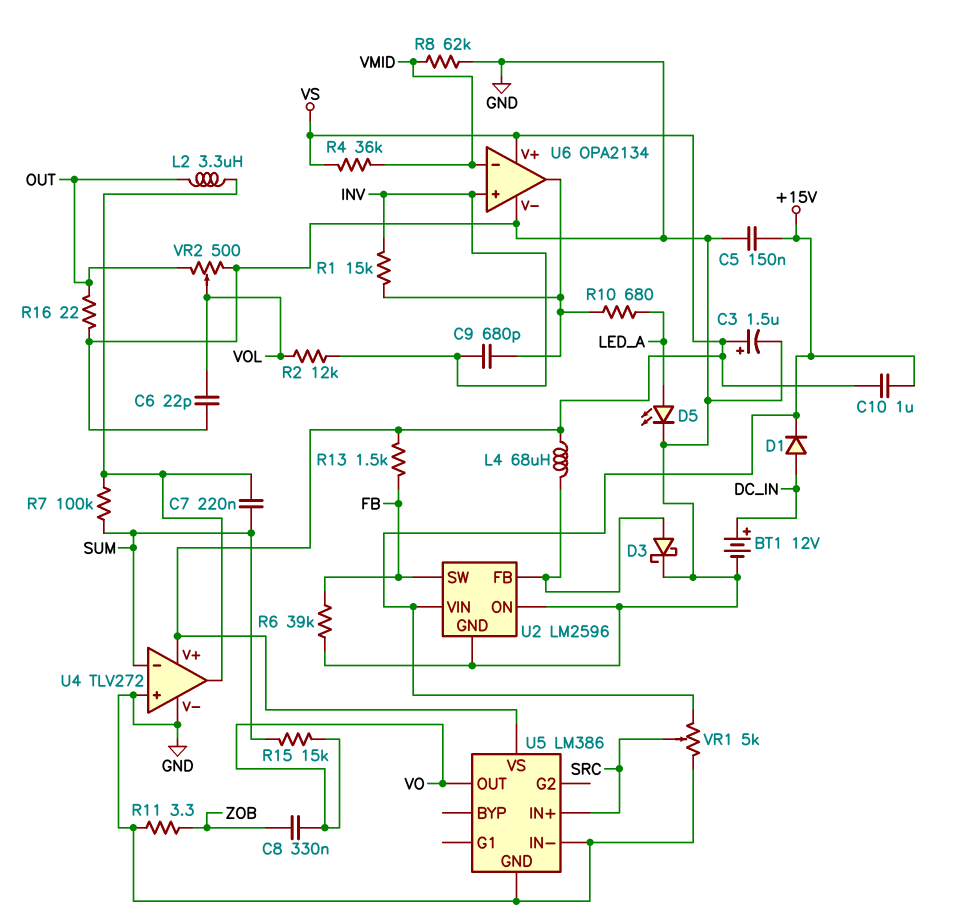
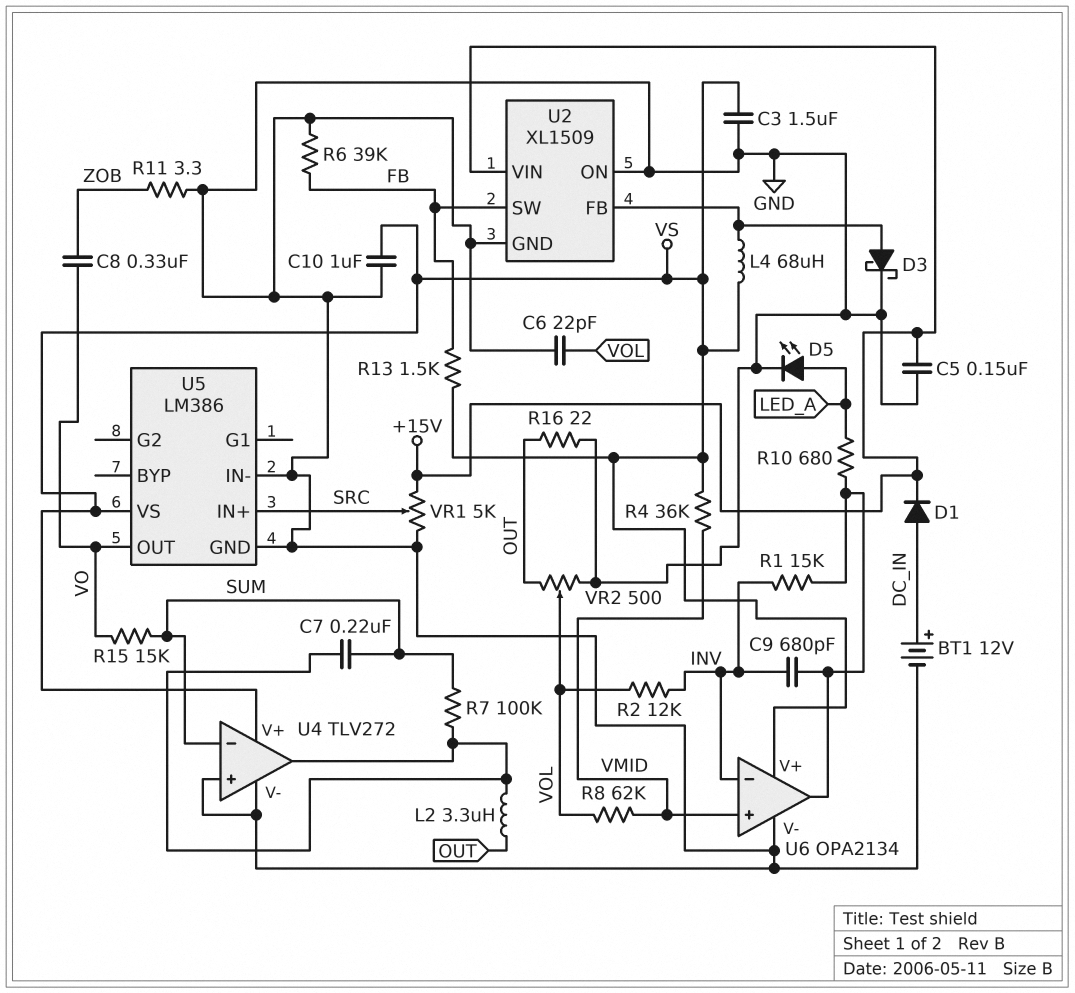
C3: 1.5uF (plus VS, minus GND) -> 1.5uF (GND, VS)
C10: 1uF (+15V, VS) -> 1uF (GND, VS)
R8: 62k (GND, VMID) -> 62k (VMID, VOL)
U2: LM2596 -> XL1509
U6 pin in+: INV -> VMID
U6 pin in-: VMID -> INV

